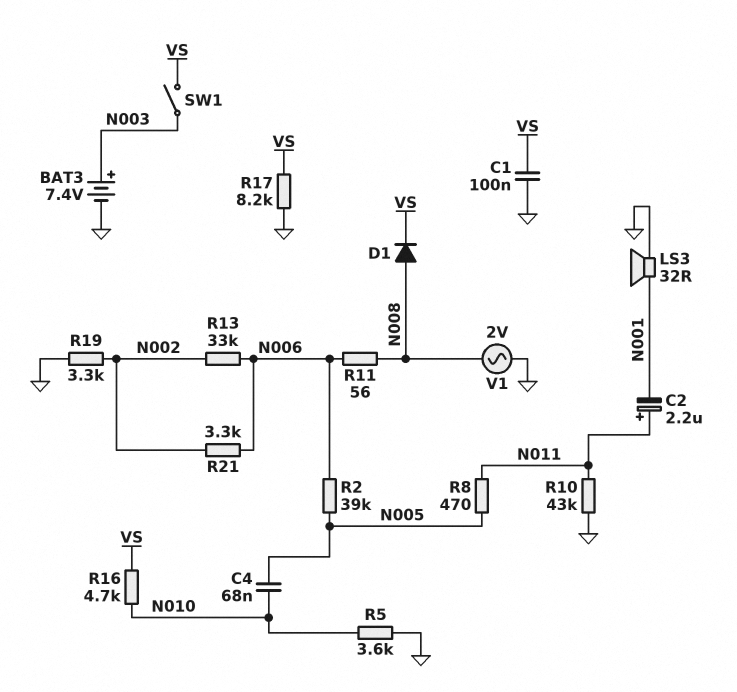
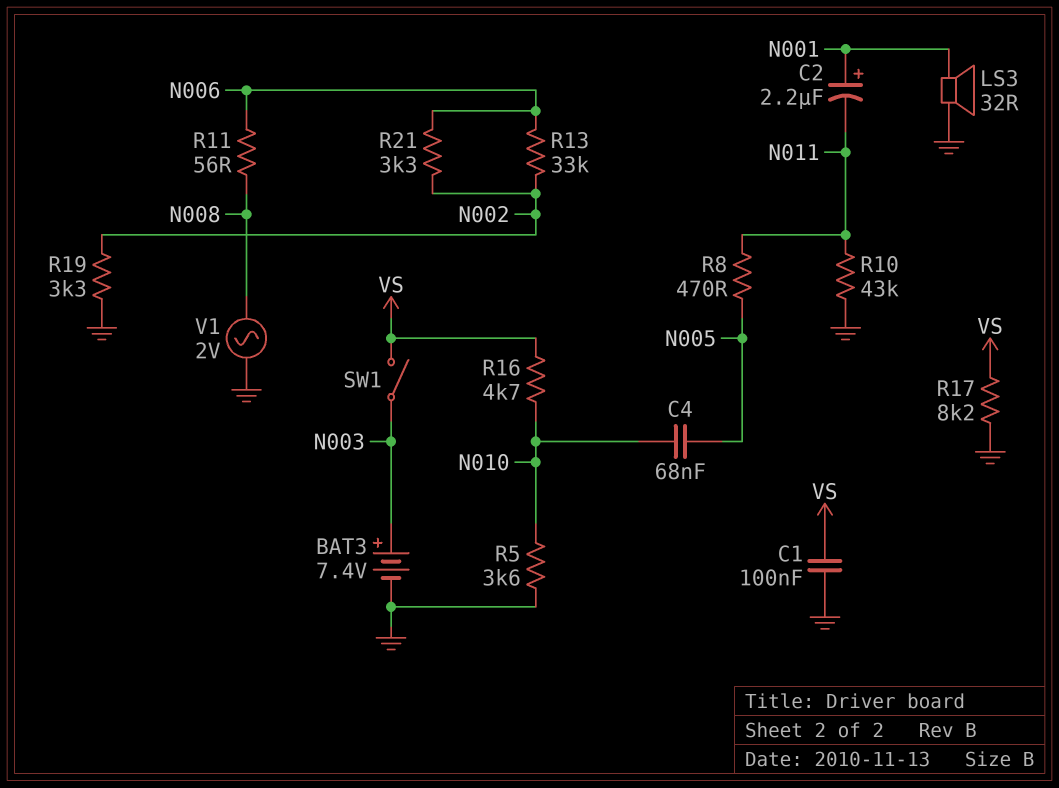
C2: 2.2uF (plus N011, minus N001) -> 2.2uF (plus N001, minus N011)
D1: diode (A N008, K VS) -> none
R2: 39k (N005, N006) -> none

